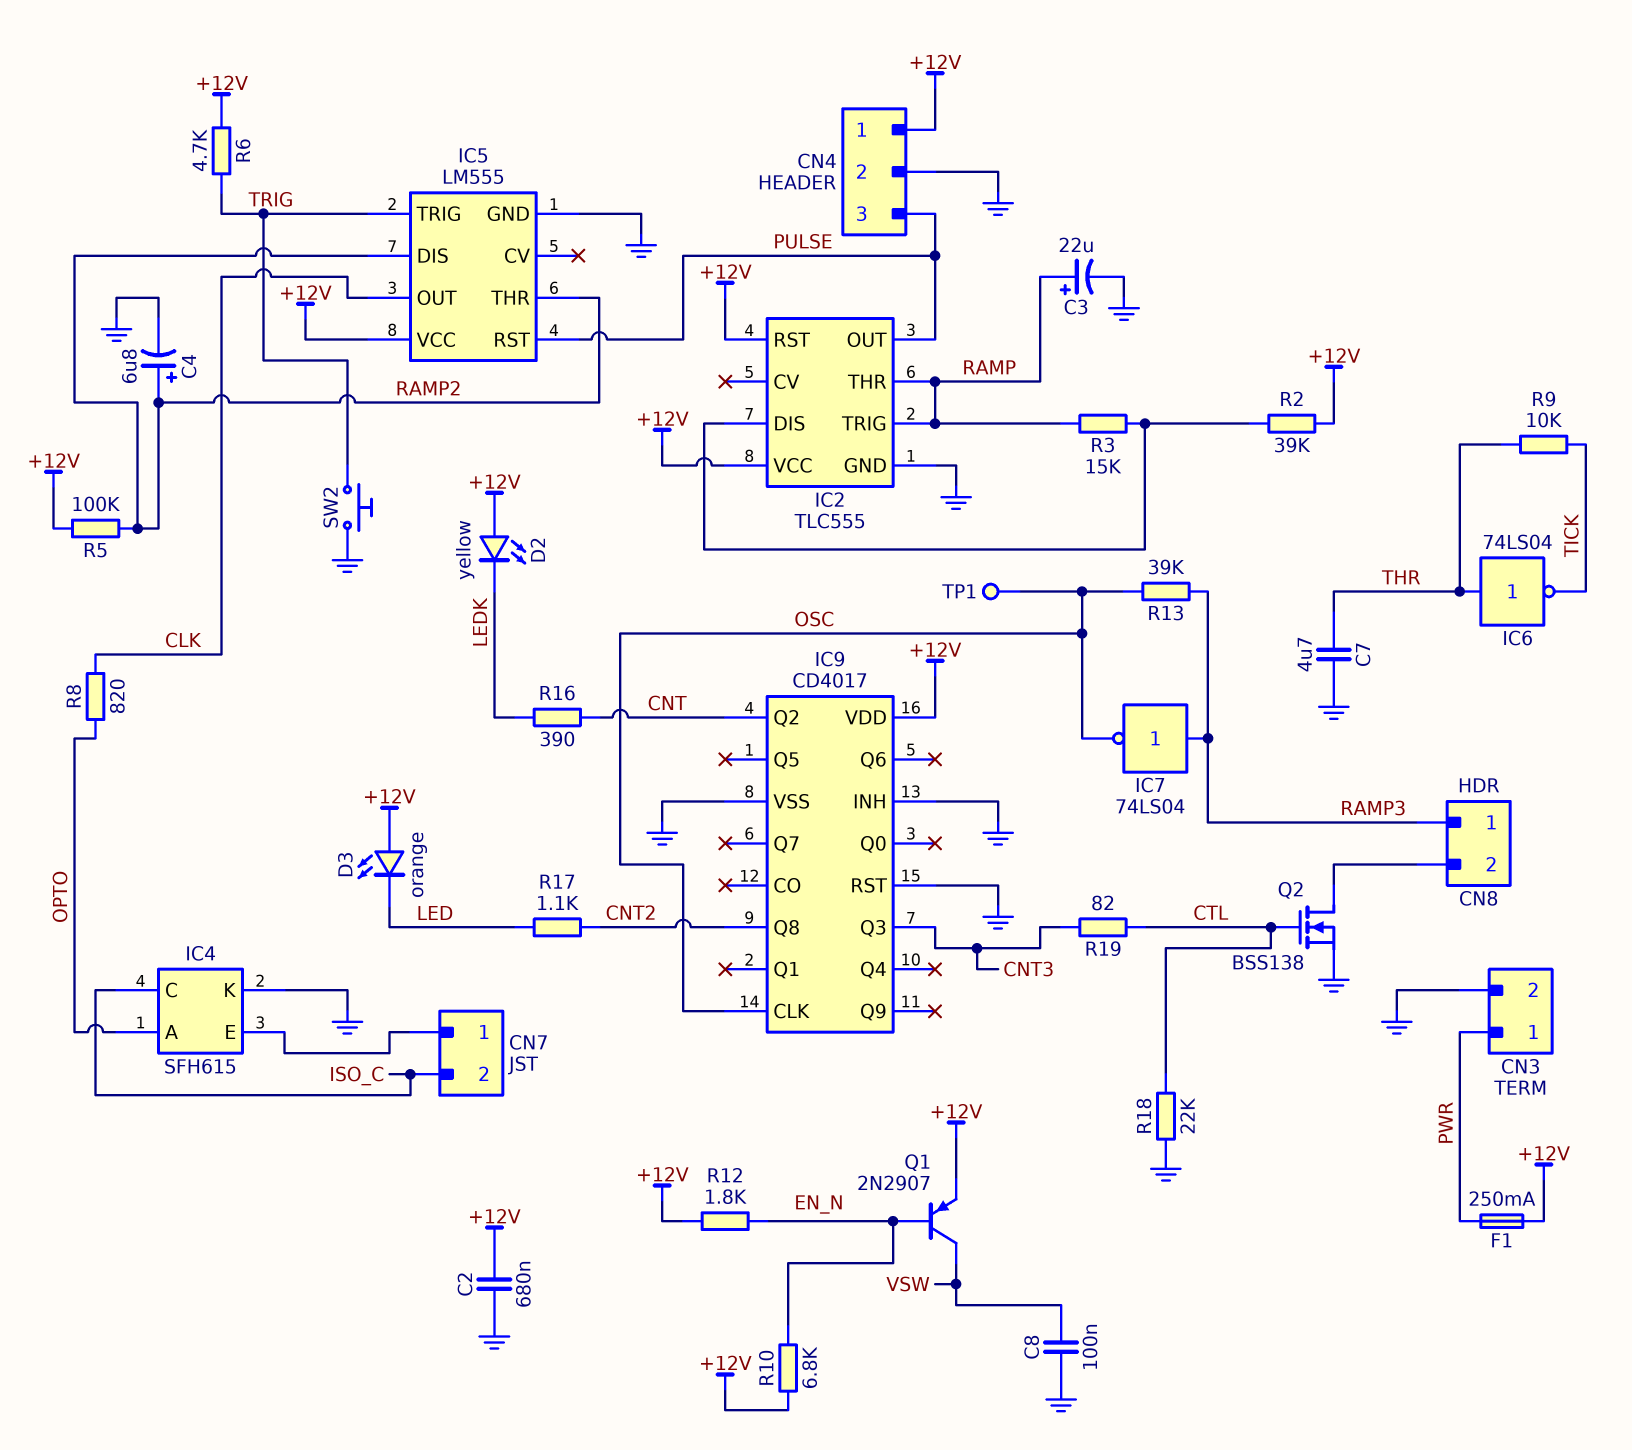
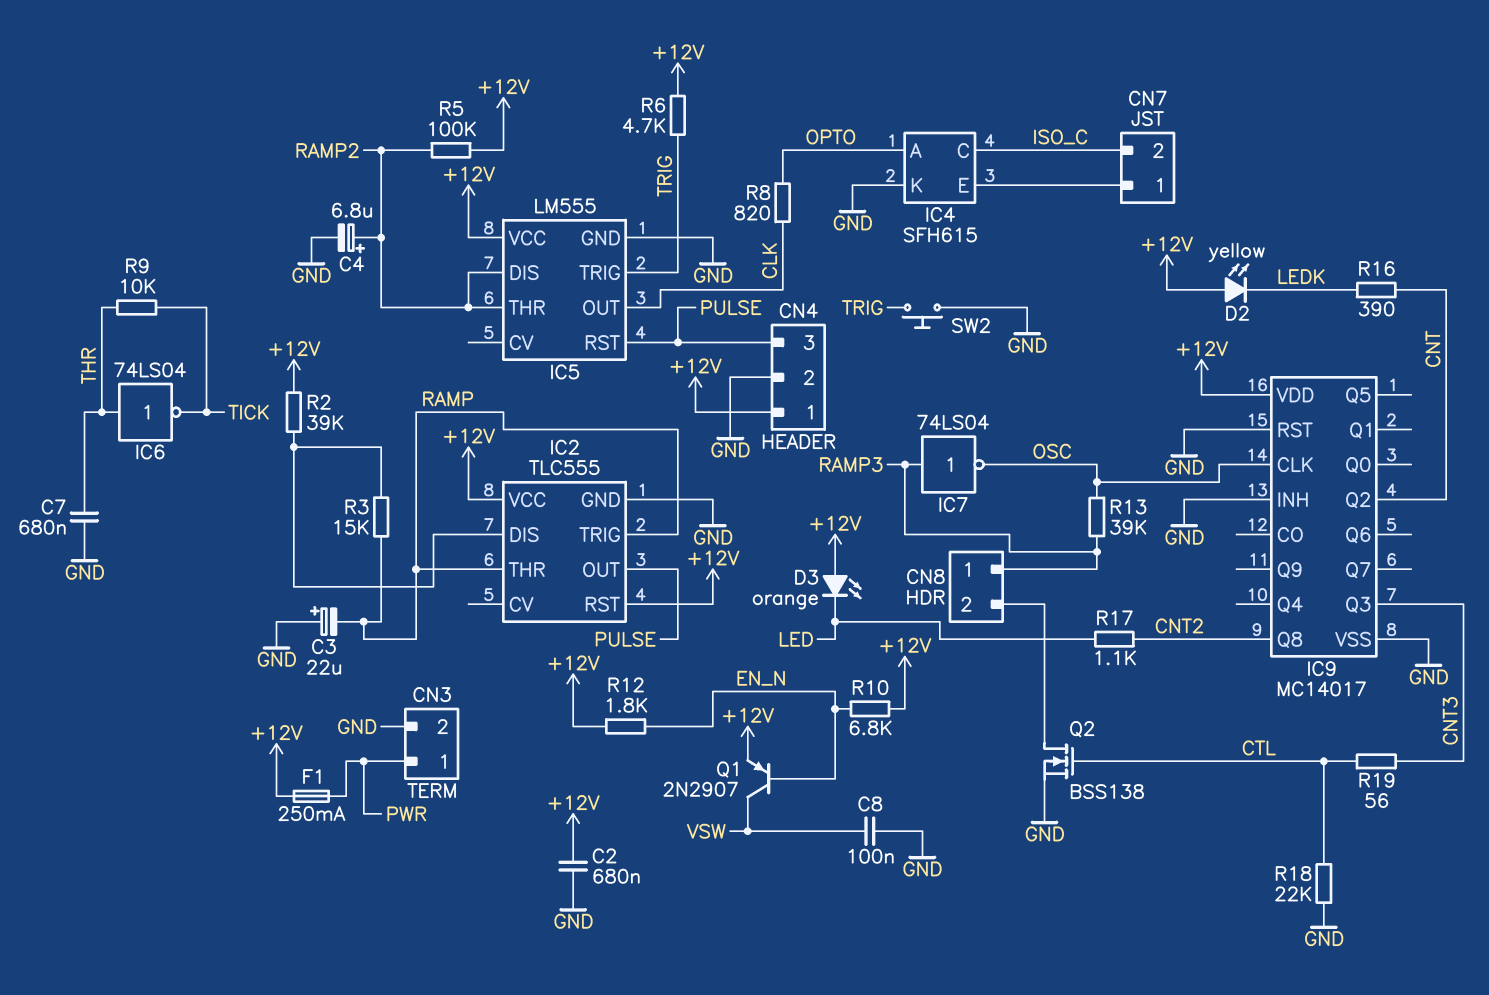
C3: 22uF (plus RAMP, minus GND) -> 22uF (plus GND, minus RAMP)
C7: 4.7uF (GND, THR) -> 680nF (GND, THR)
IC9: CD4017 -> MC14017
R19: 82 (CNT3, CTL) -> 56 (CNT3, CTL)
TP1: test point (OSC) -> none

